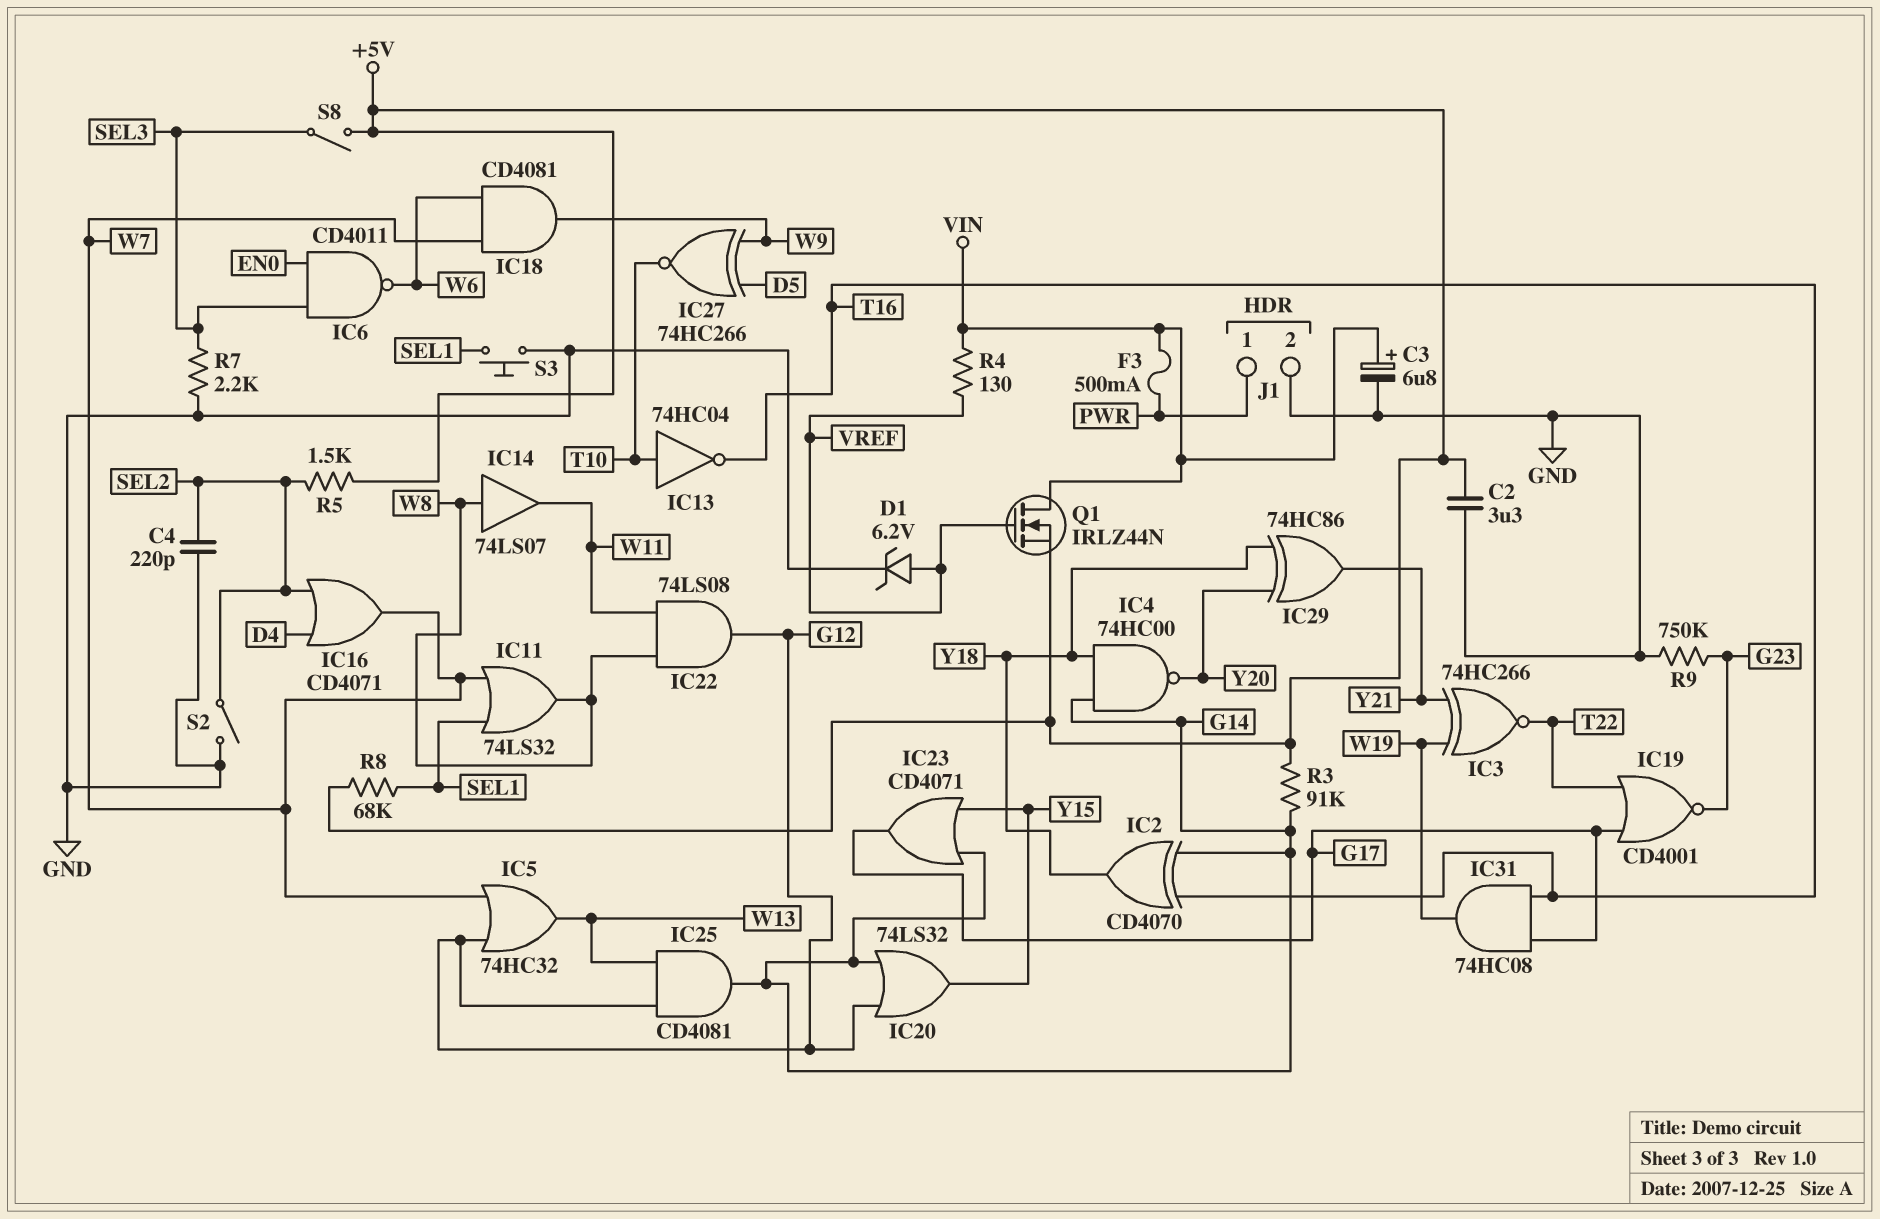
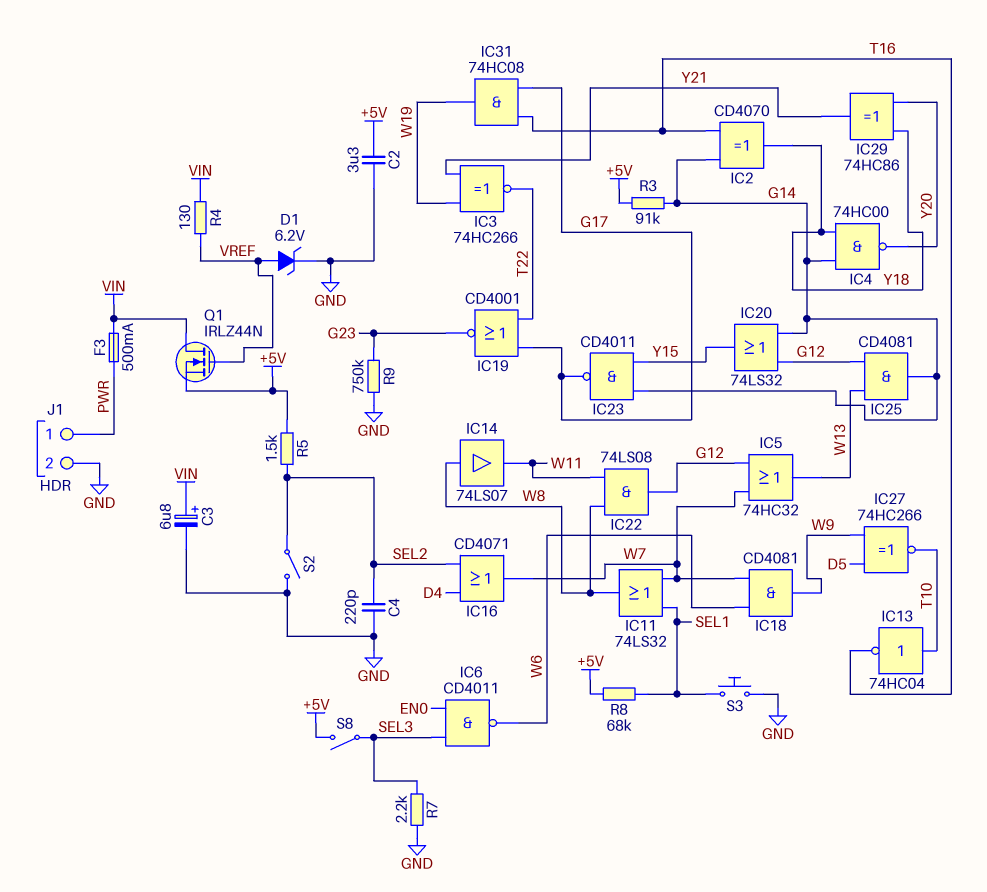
IC23: OR CD4071 (in G14, in Y15, out G17) -> NAND CD4011 (in G14, in Y15, out G17)

